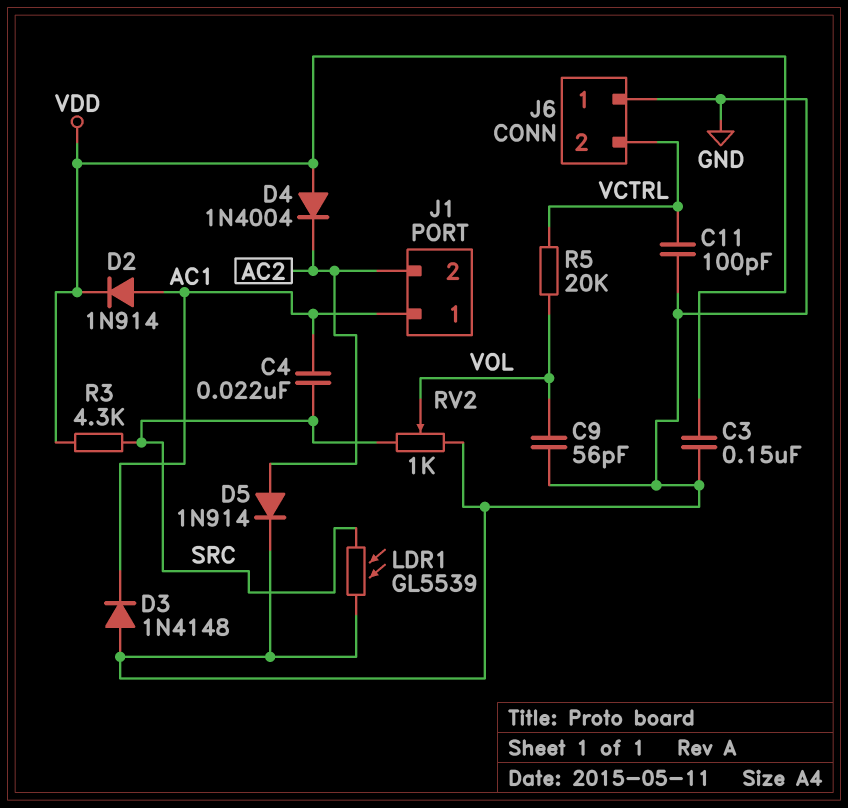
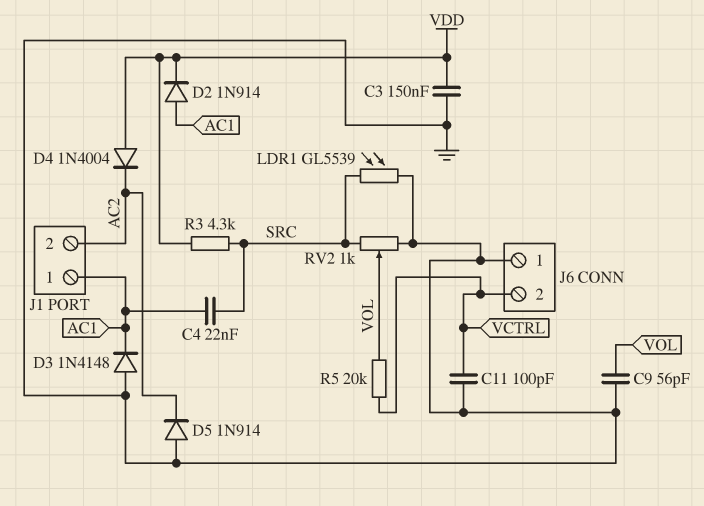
D5: diode 1N914 (A AC2, K GND) -> diode 1N914 (A GND, K AC2)

